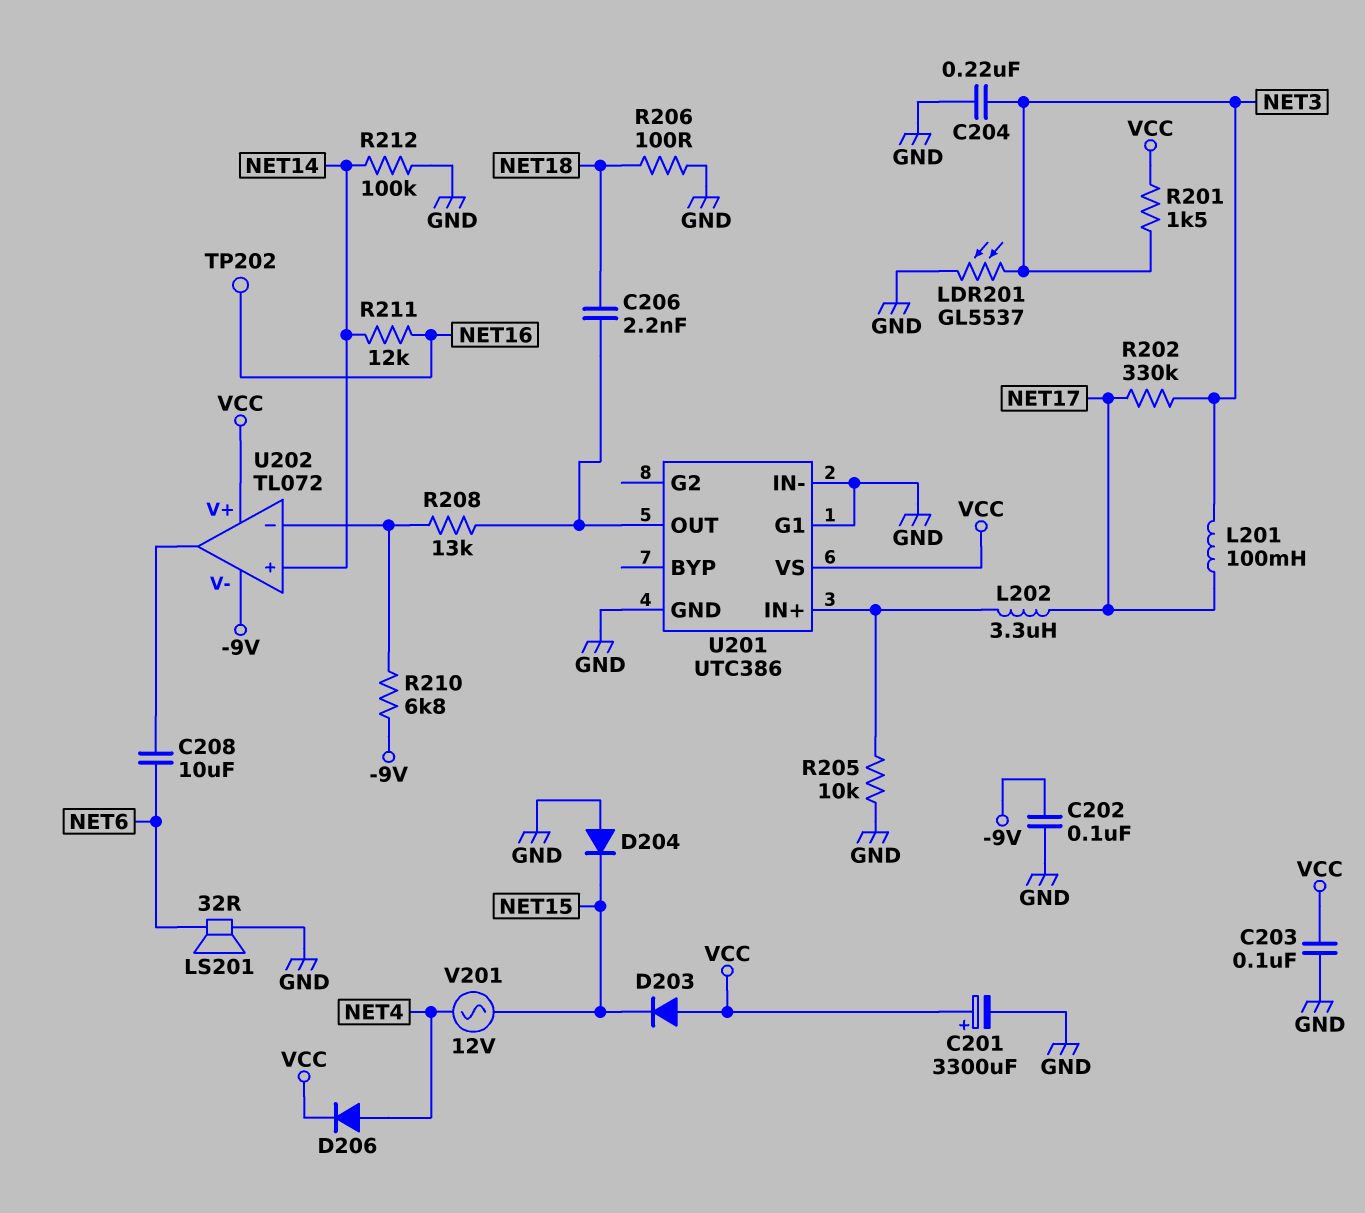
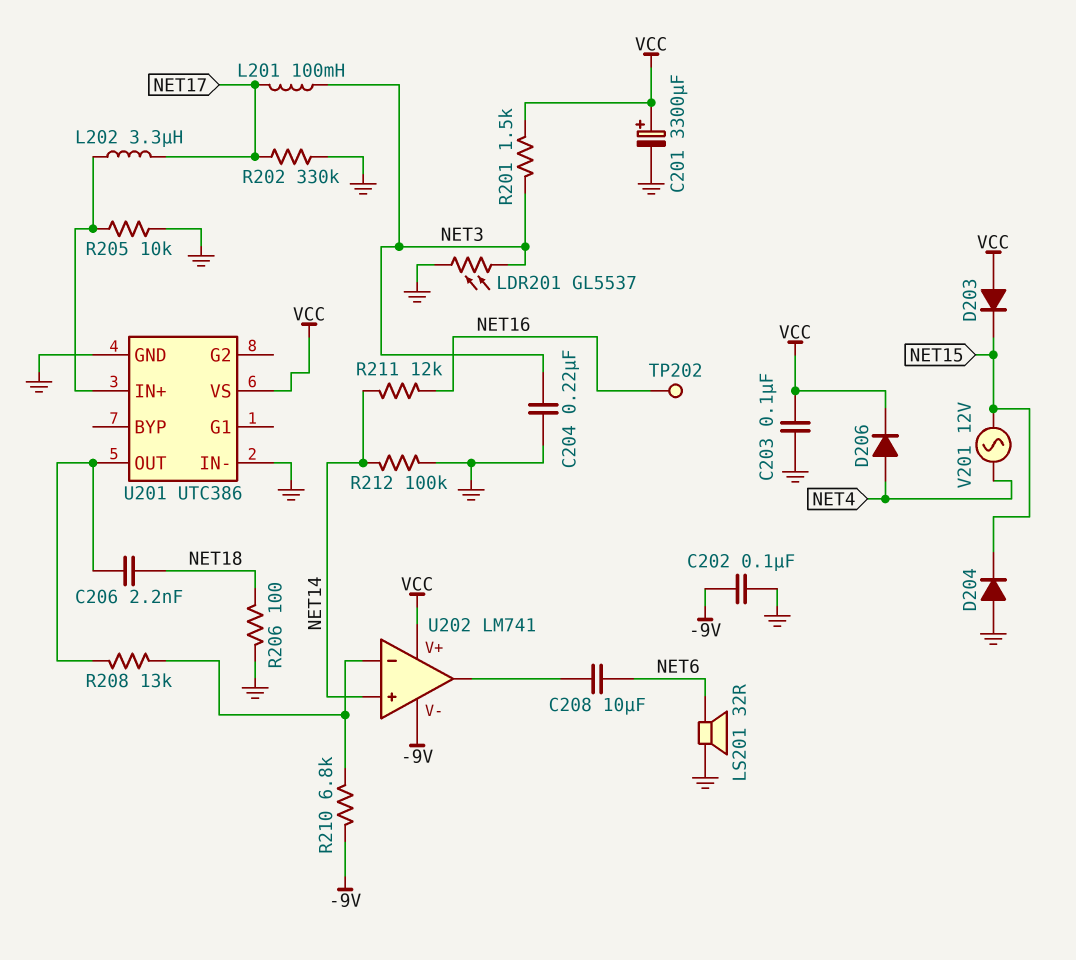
R202: 330k (NET3, NET17) -> 330k (GND, NET17)
U201 pin G1: GND -> none
U202: TL072 -> LM741

